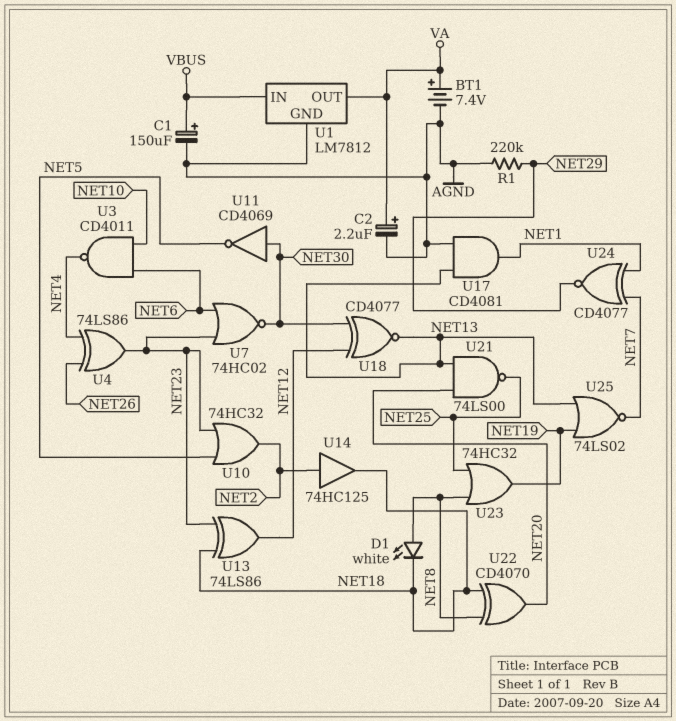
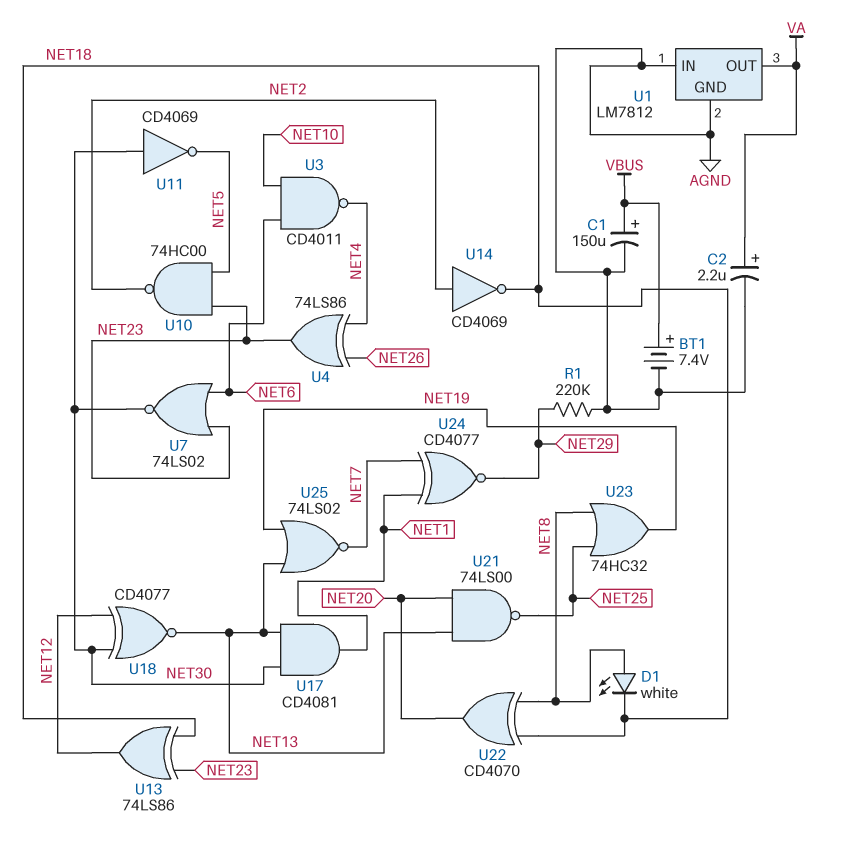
BT1: 7.4V (plus VA, minus AGND) -> 7.4V (plus VBUS, minus AGND)
U1 pin IN: VBUS -> AGND
U7: NOR 74HC02 (in NET6, in NET23, out NET30) -> NOR 74LS02 (in NET6, in NET23, out NET30)
U10: OR 74HC32 (in NET5, in NET23, out NET2) -> NAND 74HC00 (in NET5, in NET23, out NET2)
U14: buffer 74HC125 (in NET2, out NET18) -> NOT CD4069 (in NET2, out NET18)
U17: AND CD4081 (in AGND, in NET13, out NET1) -> AND CD4081 (in NET13, in NET30, out NET1)

